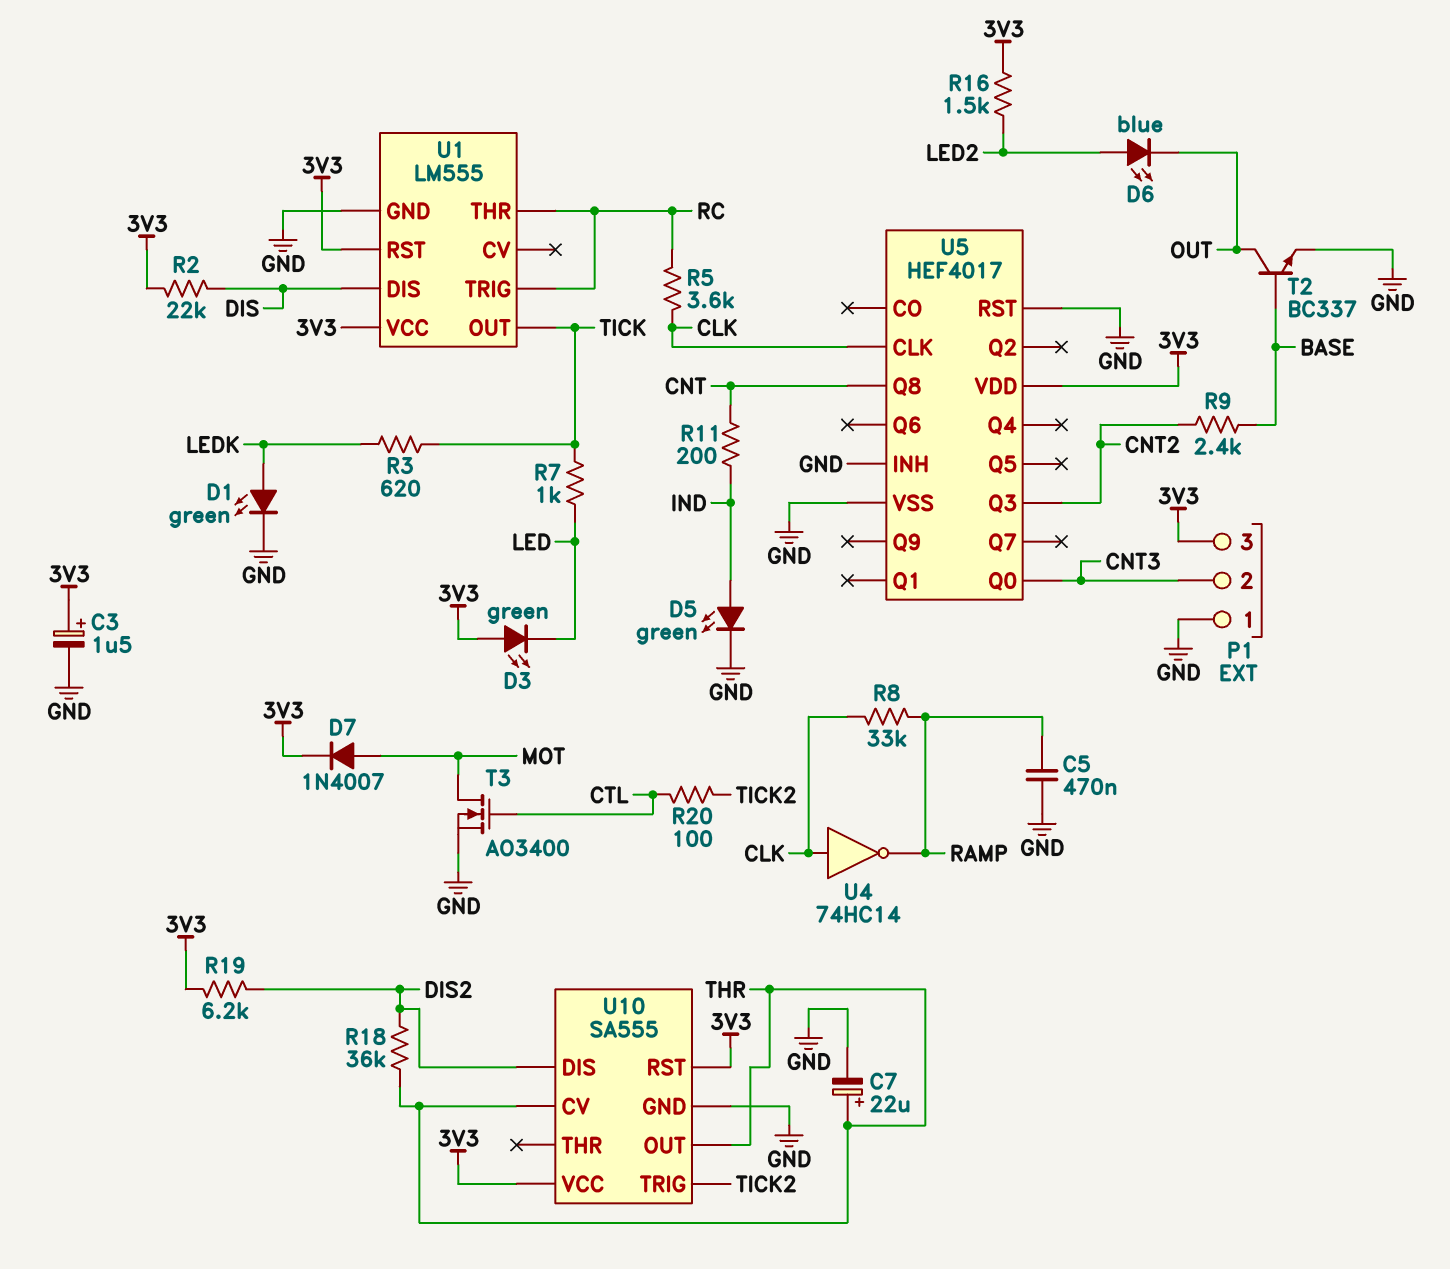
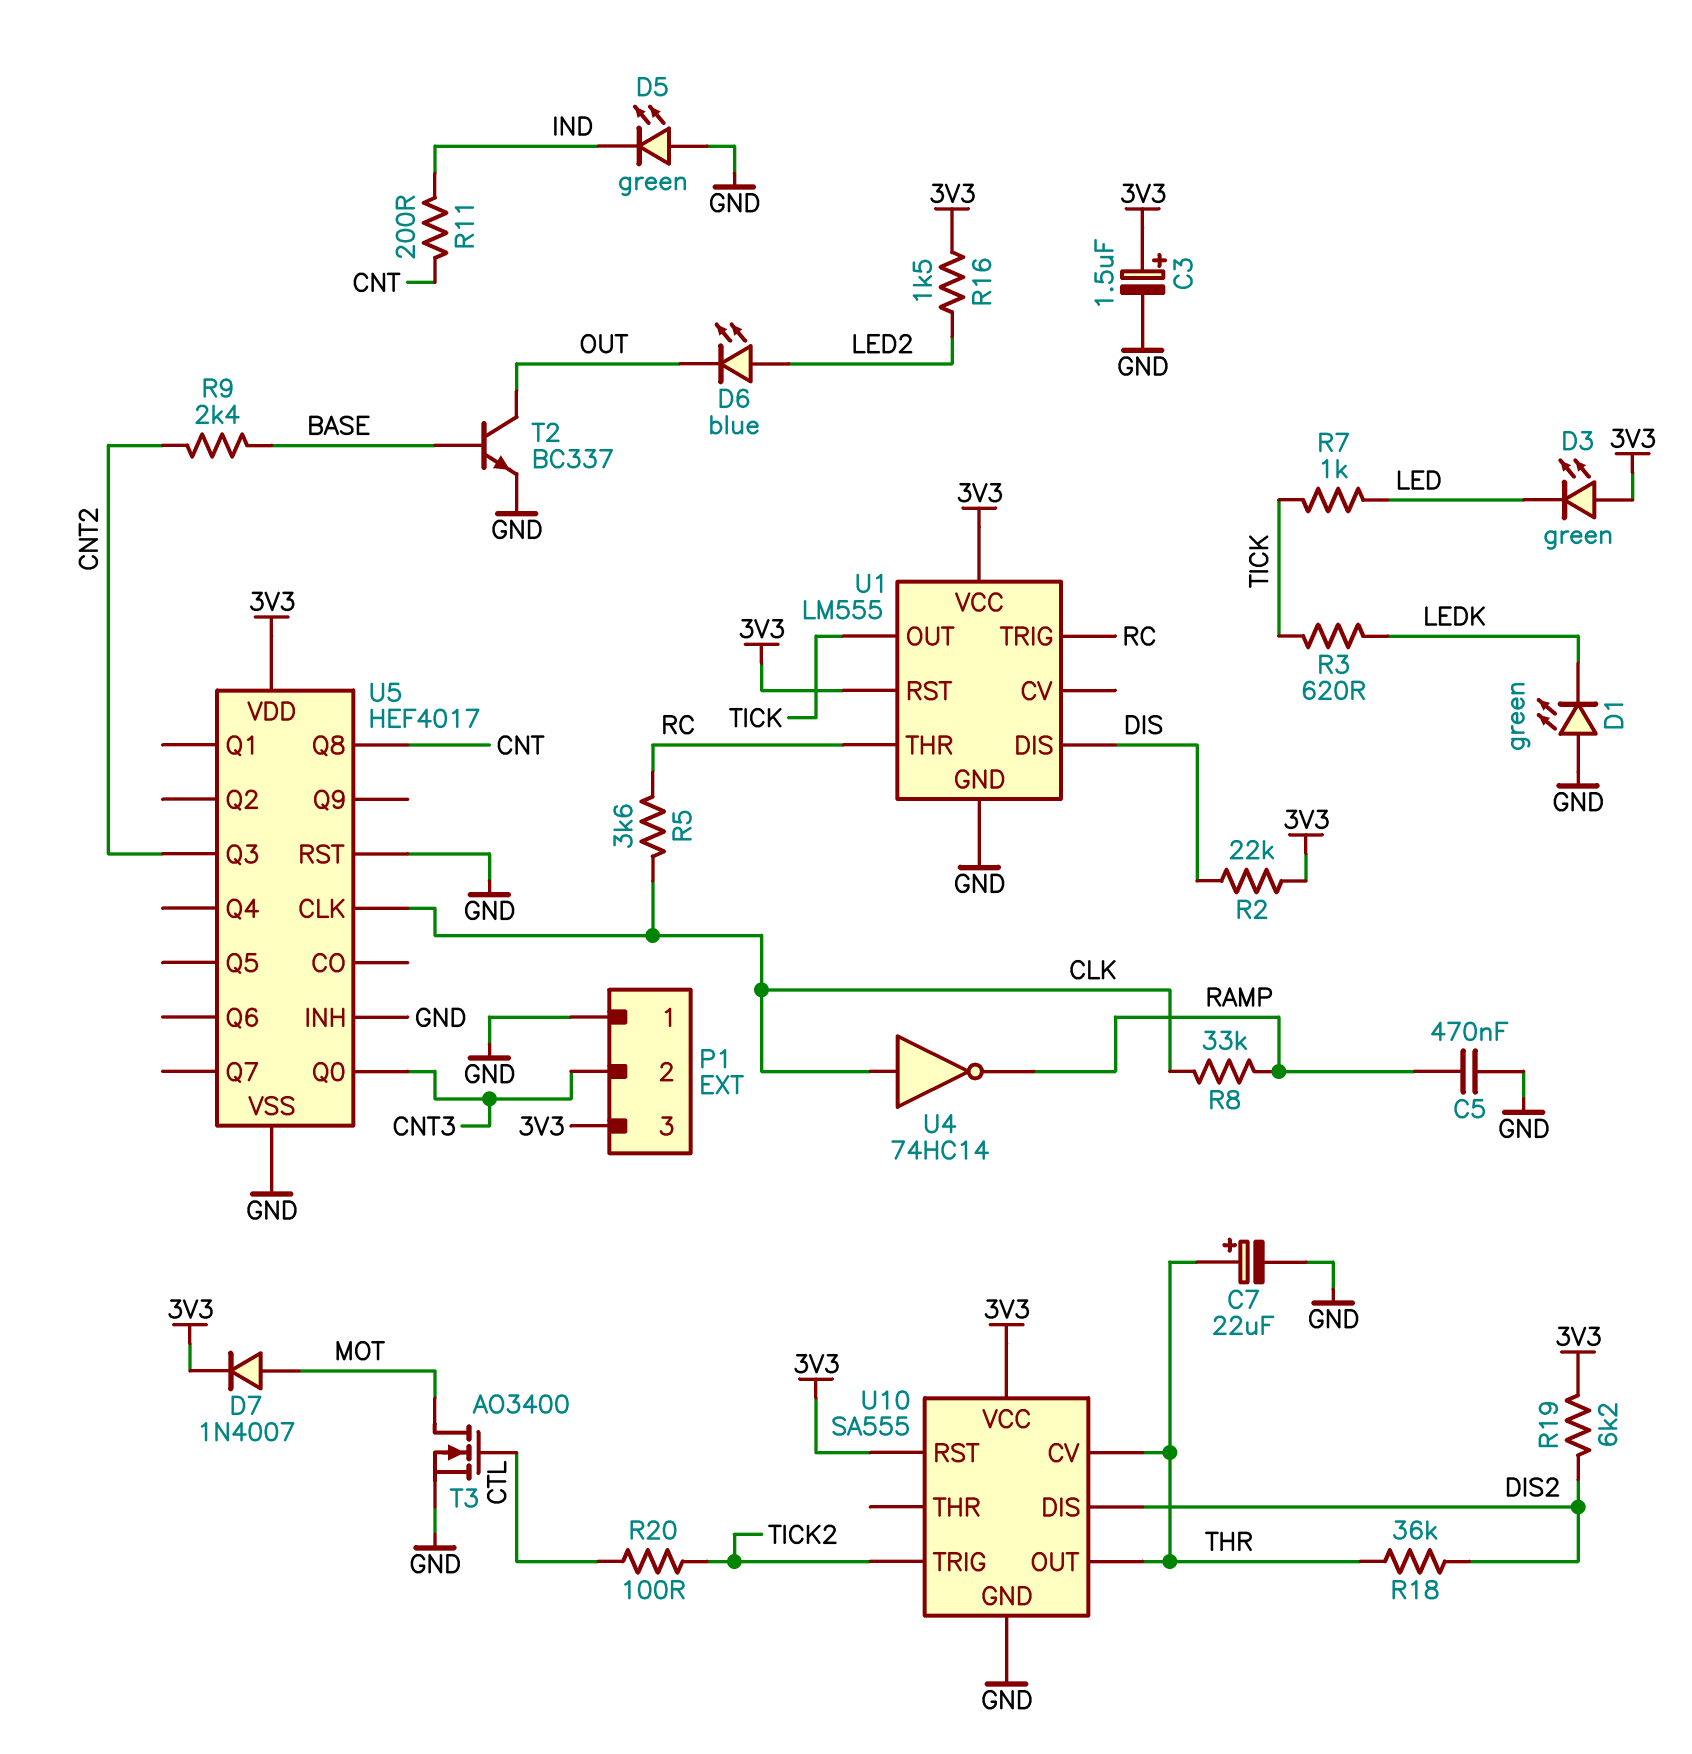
D1: LED green (A LEDK, K GND) -> LED green (A GND, K LEDK)
D5: LED green (A IND, K GND) -> LED green (A GND, K IND)

